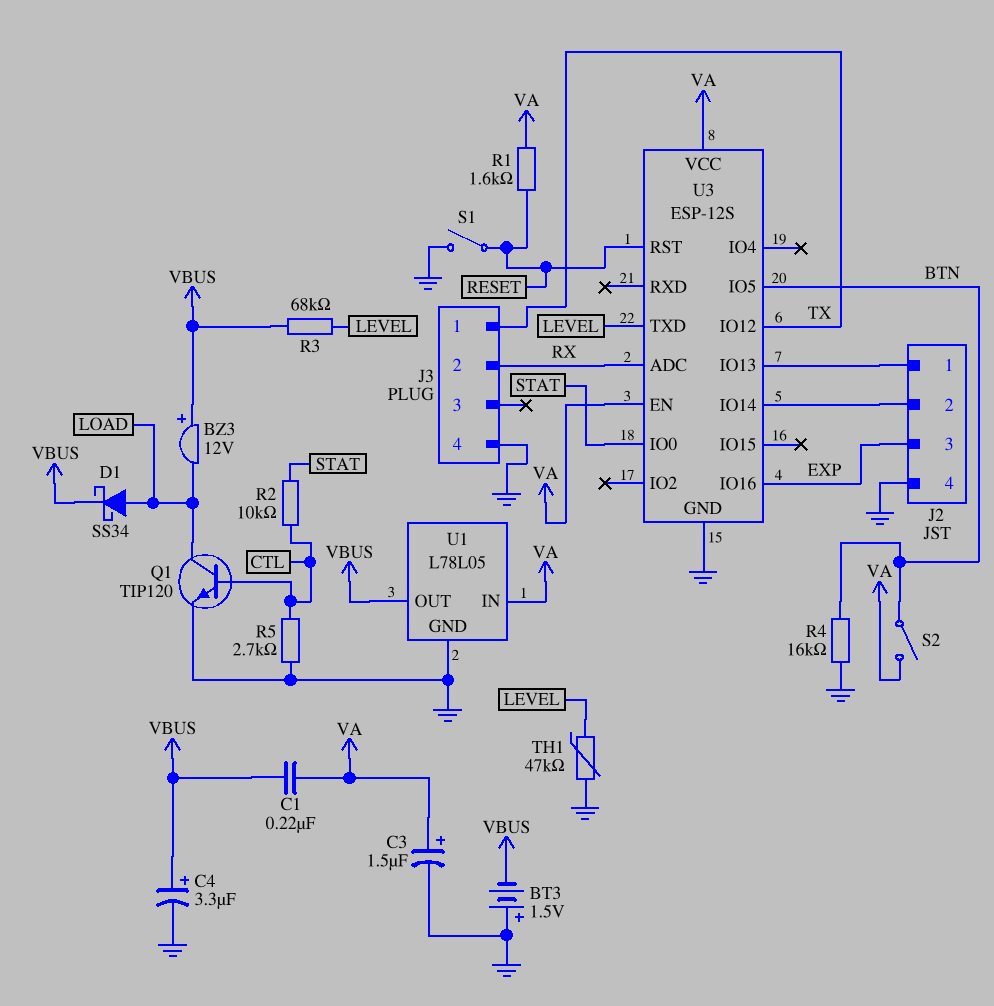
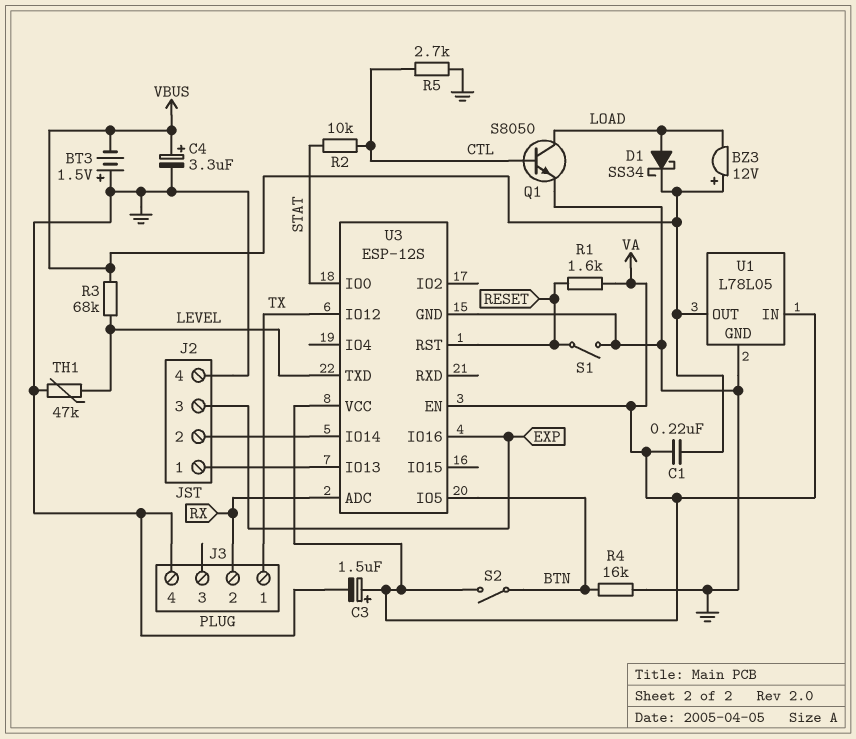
Q1: NPN TIP120 (B CTL, C LOAD, E GND) -> NPN S8050 (B CTL, C LOAD, E GND)

